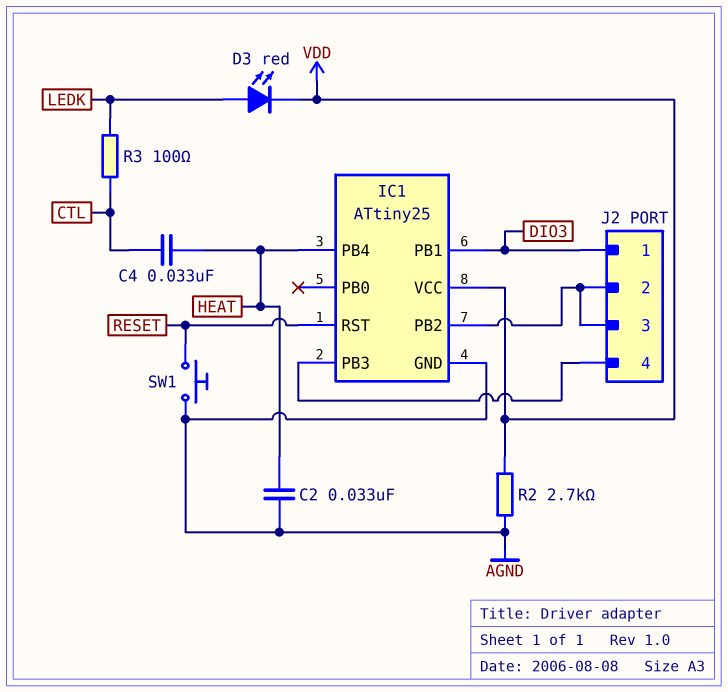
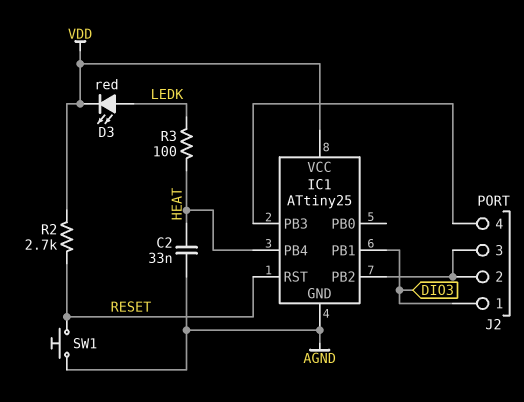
C4: 33nF (CTL, HEAT) -> none
R2: 2.7k (AGND, VDD) -> 2.7k (RESET, VDD)
R3: 100 (CTL, LEDK) -> 100 (HEAT, LEDK)

